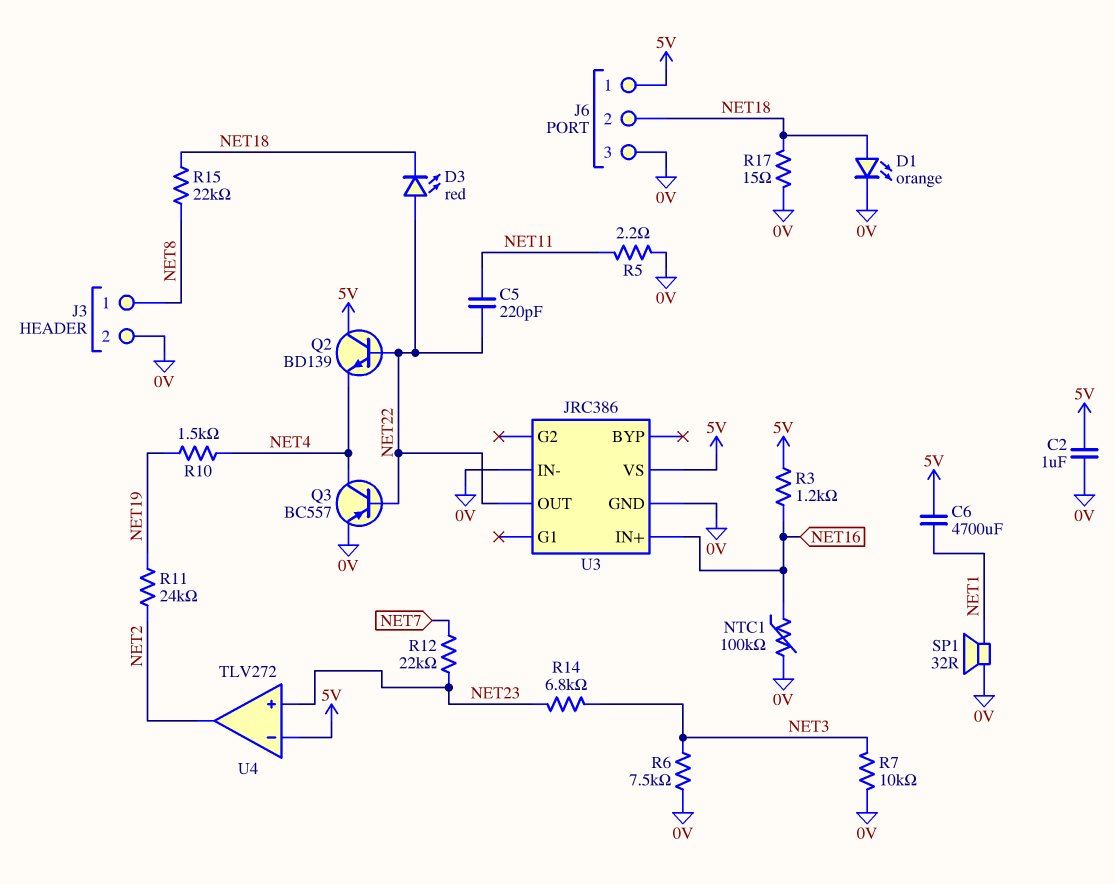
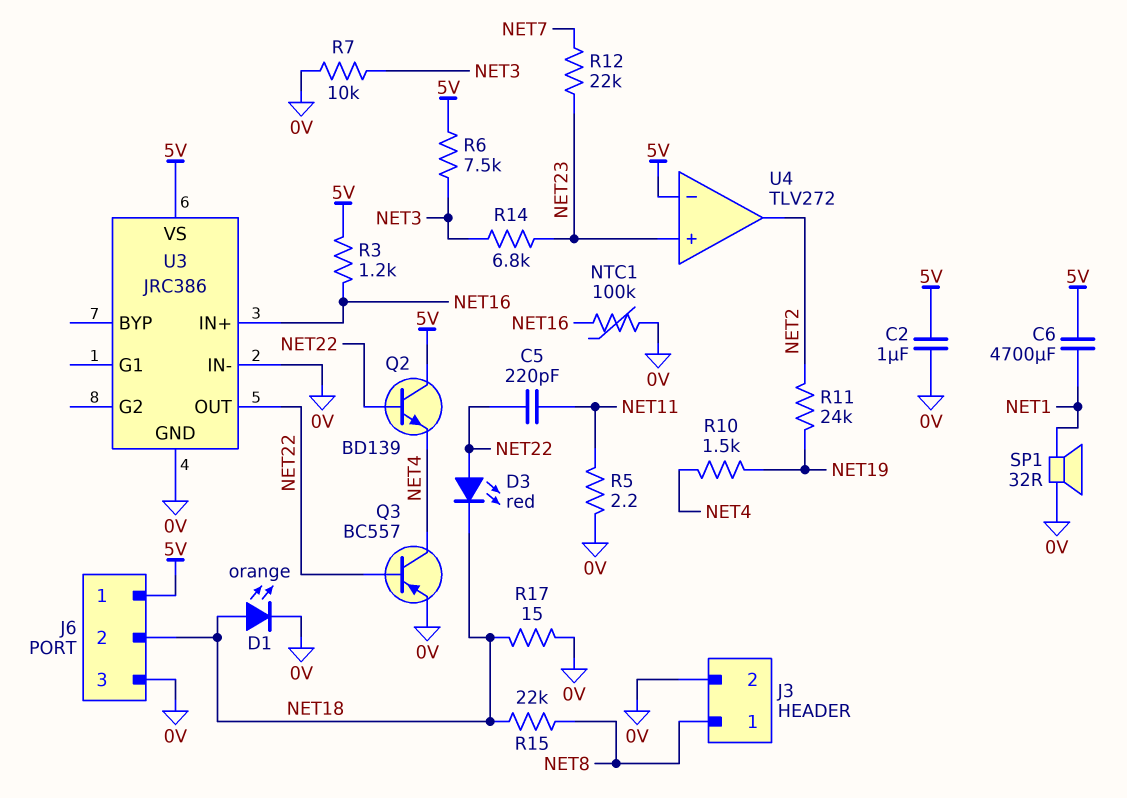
R6: 7.5k (0V, NET3) -> 7.5k (5V, NET3)

